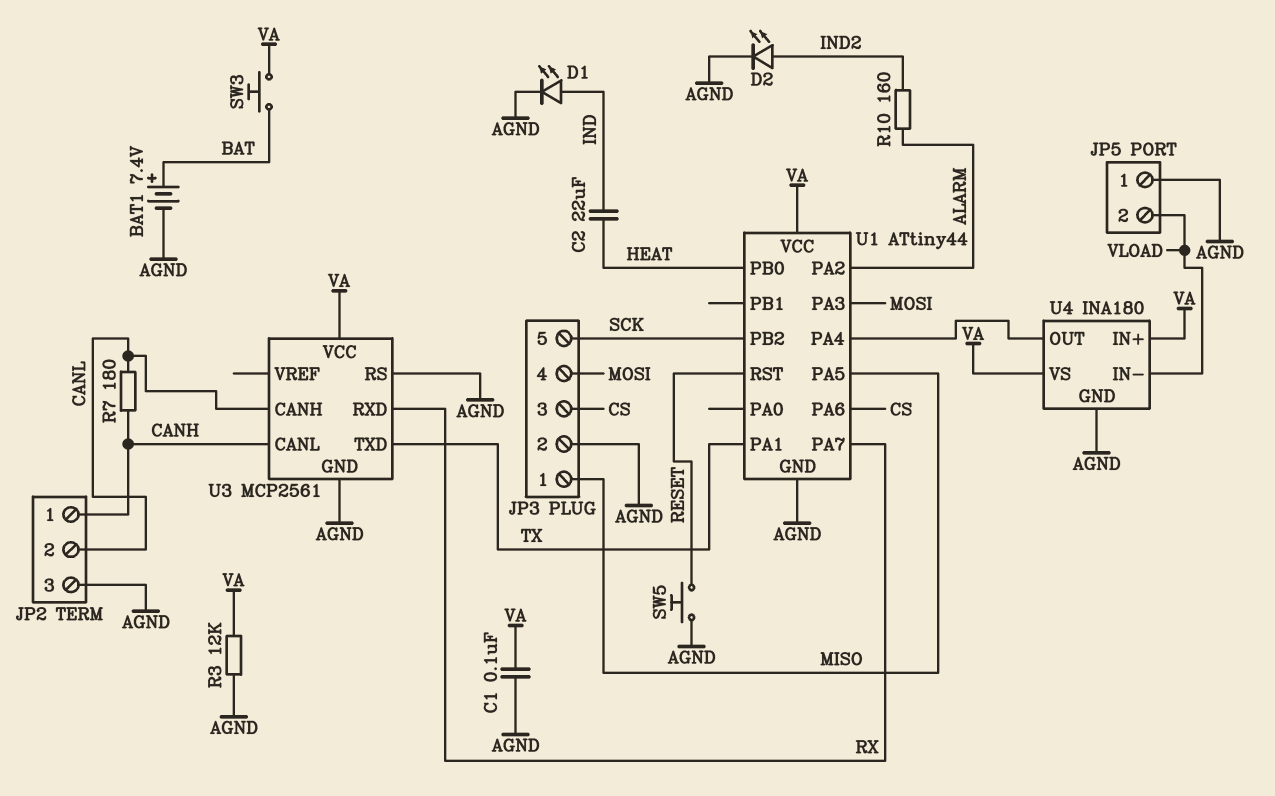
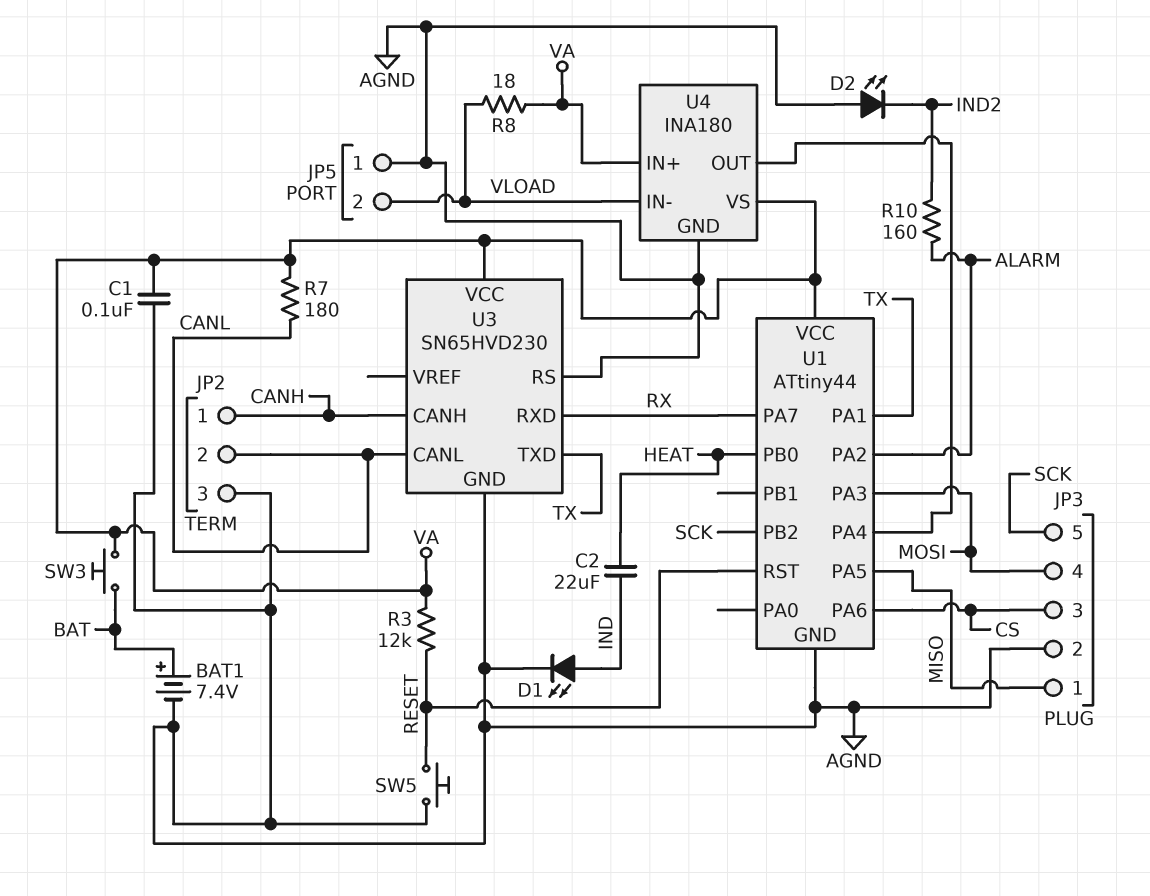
D2: LED (A IND2, K AGND) -> LED (A AGND, K IND2)
R3: 12k (AGND, VA) -> 12k (RESET, VA)
R7: 180 (CANH, CANL) -> 180 (CANL, VA)
R8: none -> 18 (VA, VLOAD)
U3: MCP2561 -> SN65HVD230
U3 pin CANH: CANL -> CANH
U3 pin CANL: CANH -> CANL

